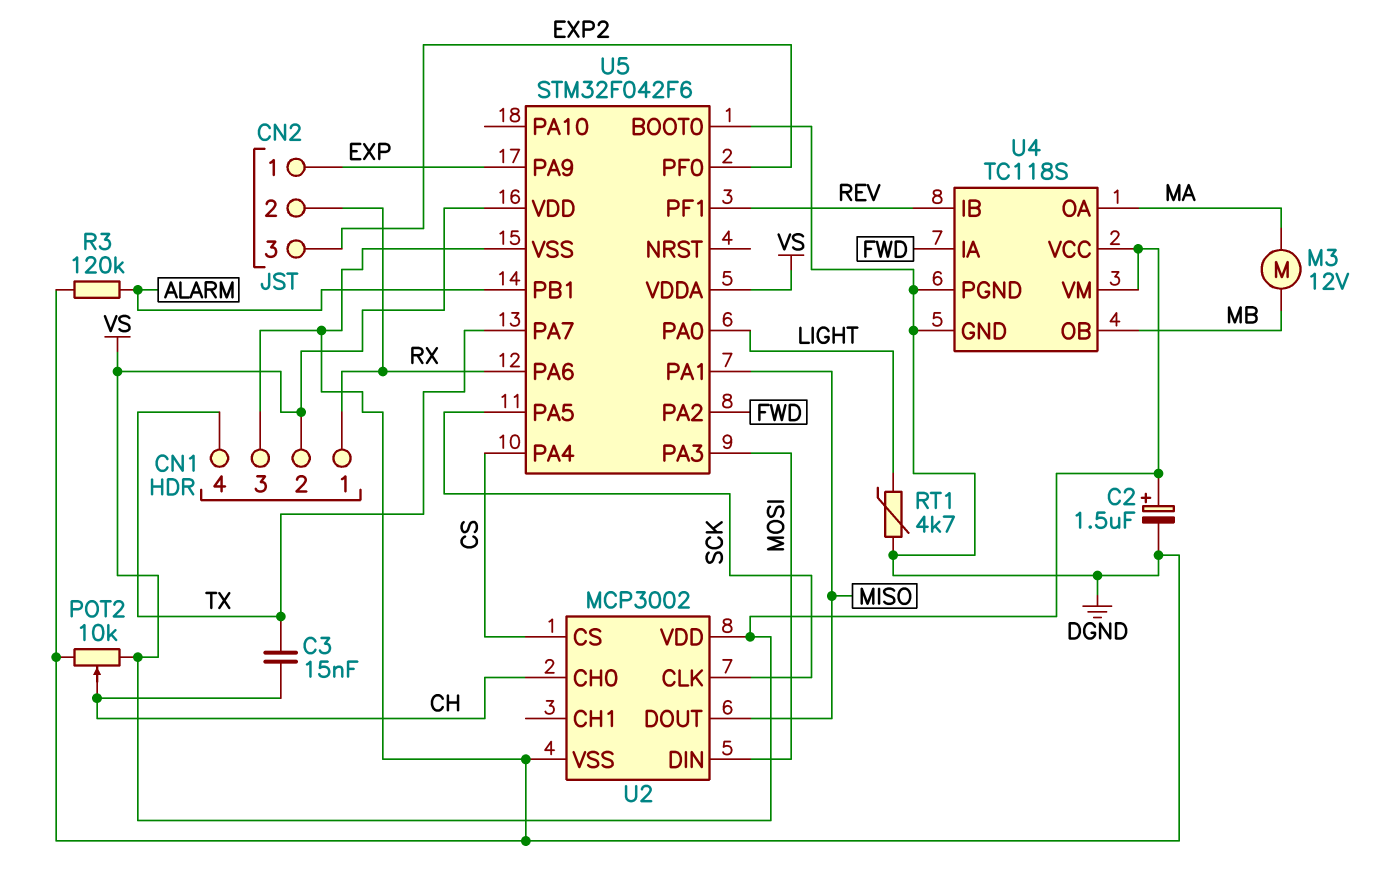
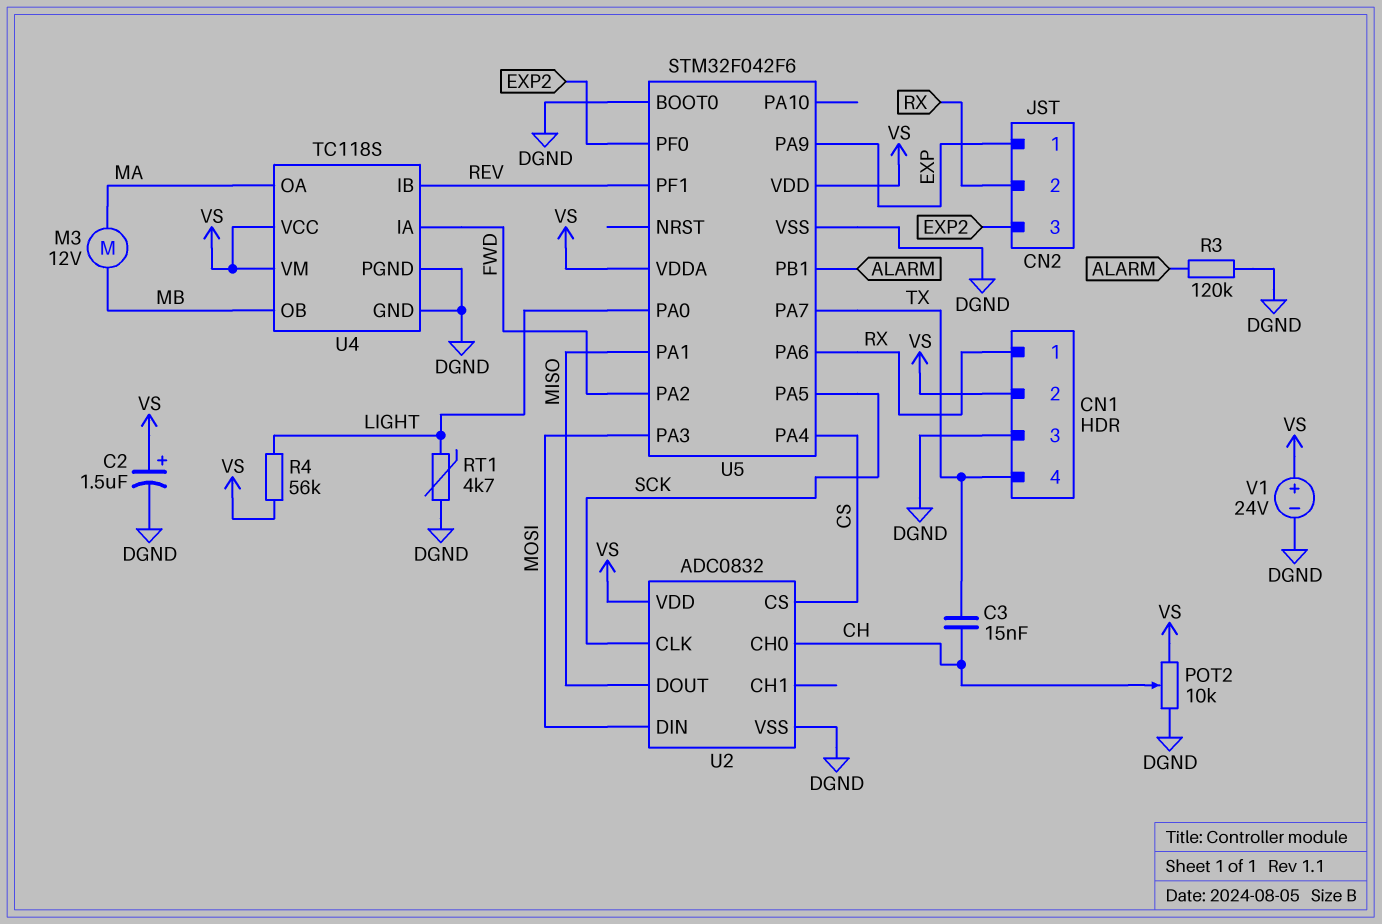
R4: none -> 56k (LIGHT, VS)
U2: MCP3002 -> ADC0832
V1: none -> 24V (plus VS, minus DGND)

